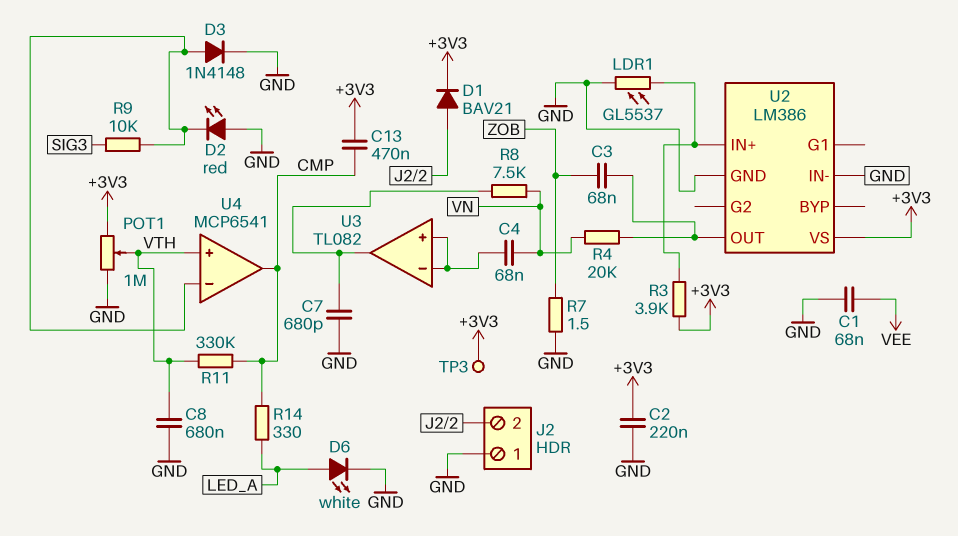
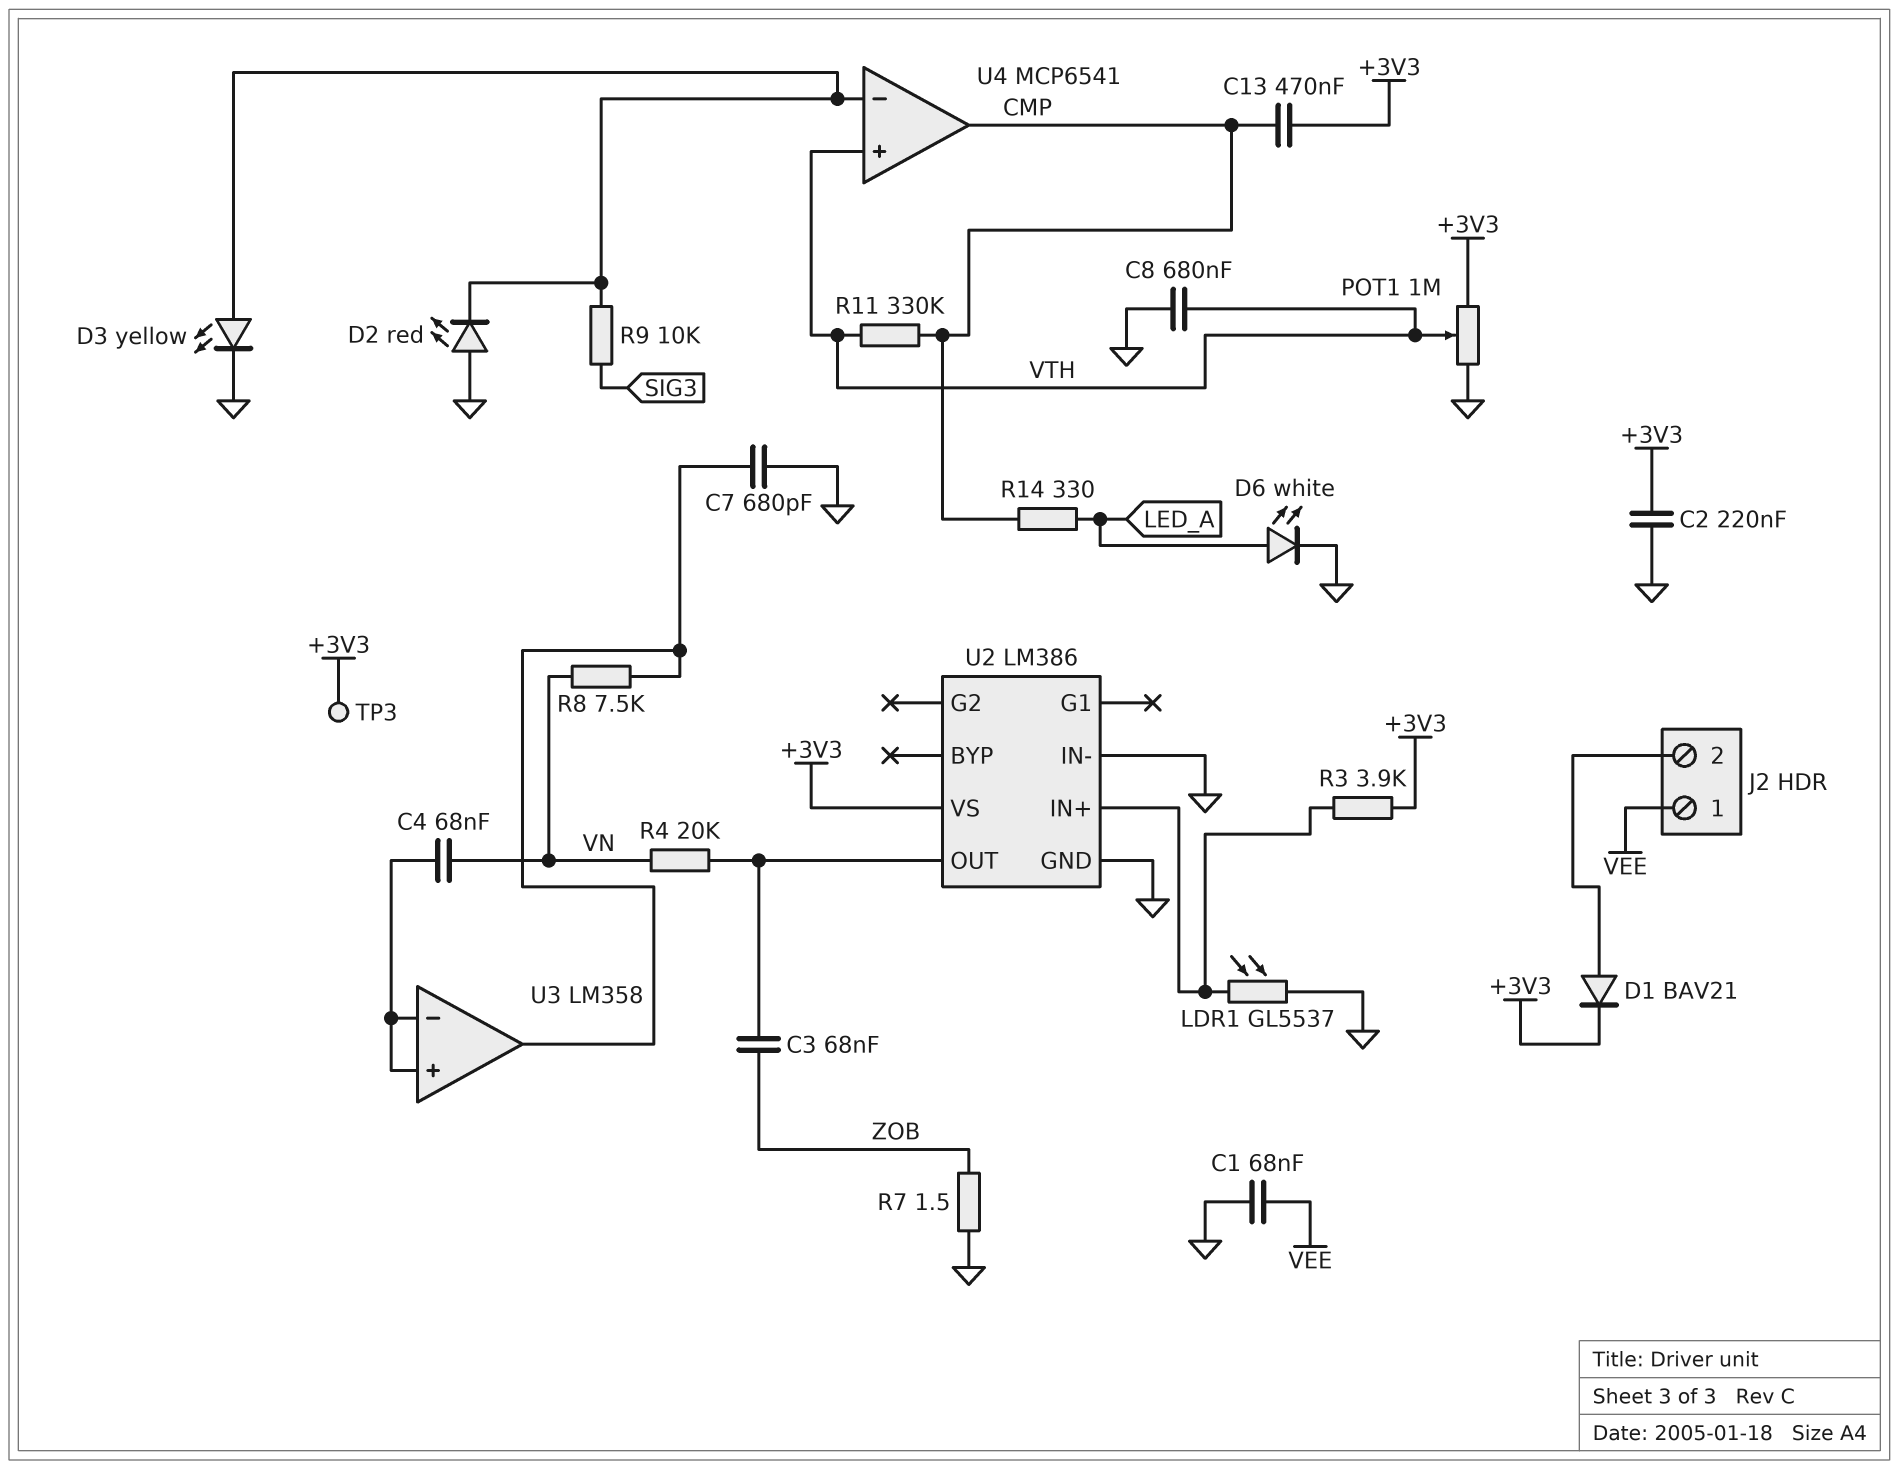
D3: diode 1N4148 (A U4/in-, K GND) -> LED yellow (A U4/in-, K GND)
J2 pin 1: GND -> VEE
U3: TL082 -> LM358

